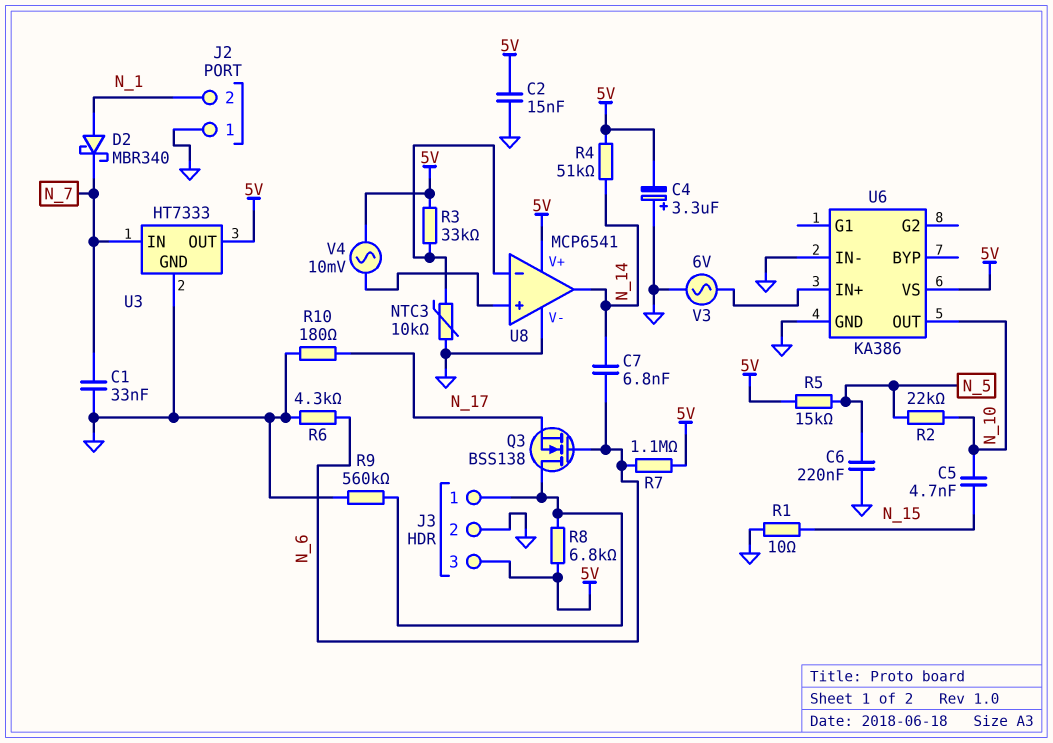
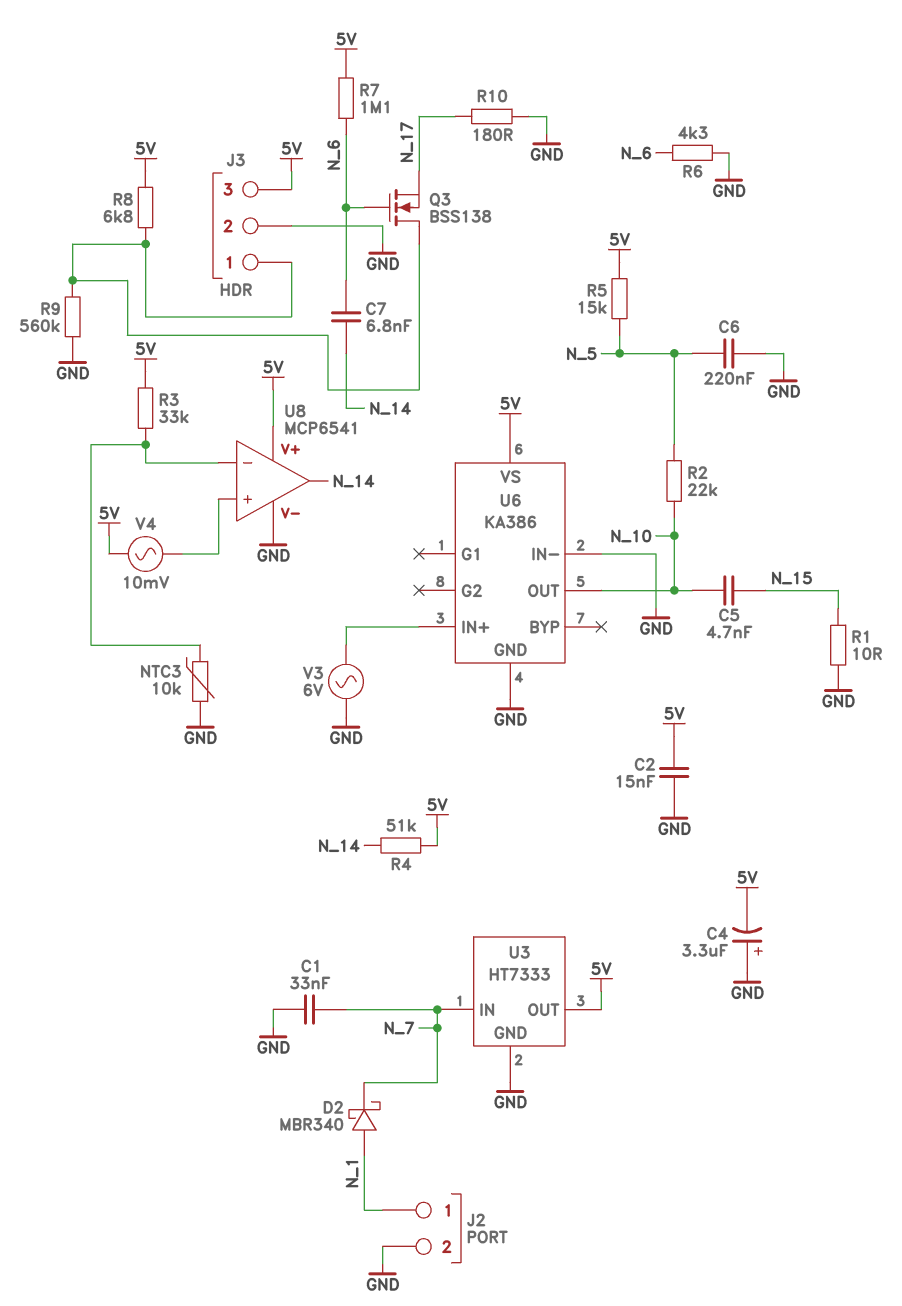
J2 pin 1: GND -> N_1
J2 pin 2: N_1 -> GND

